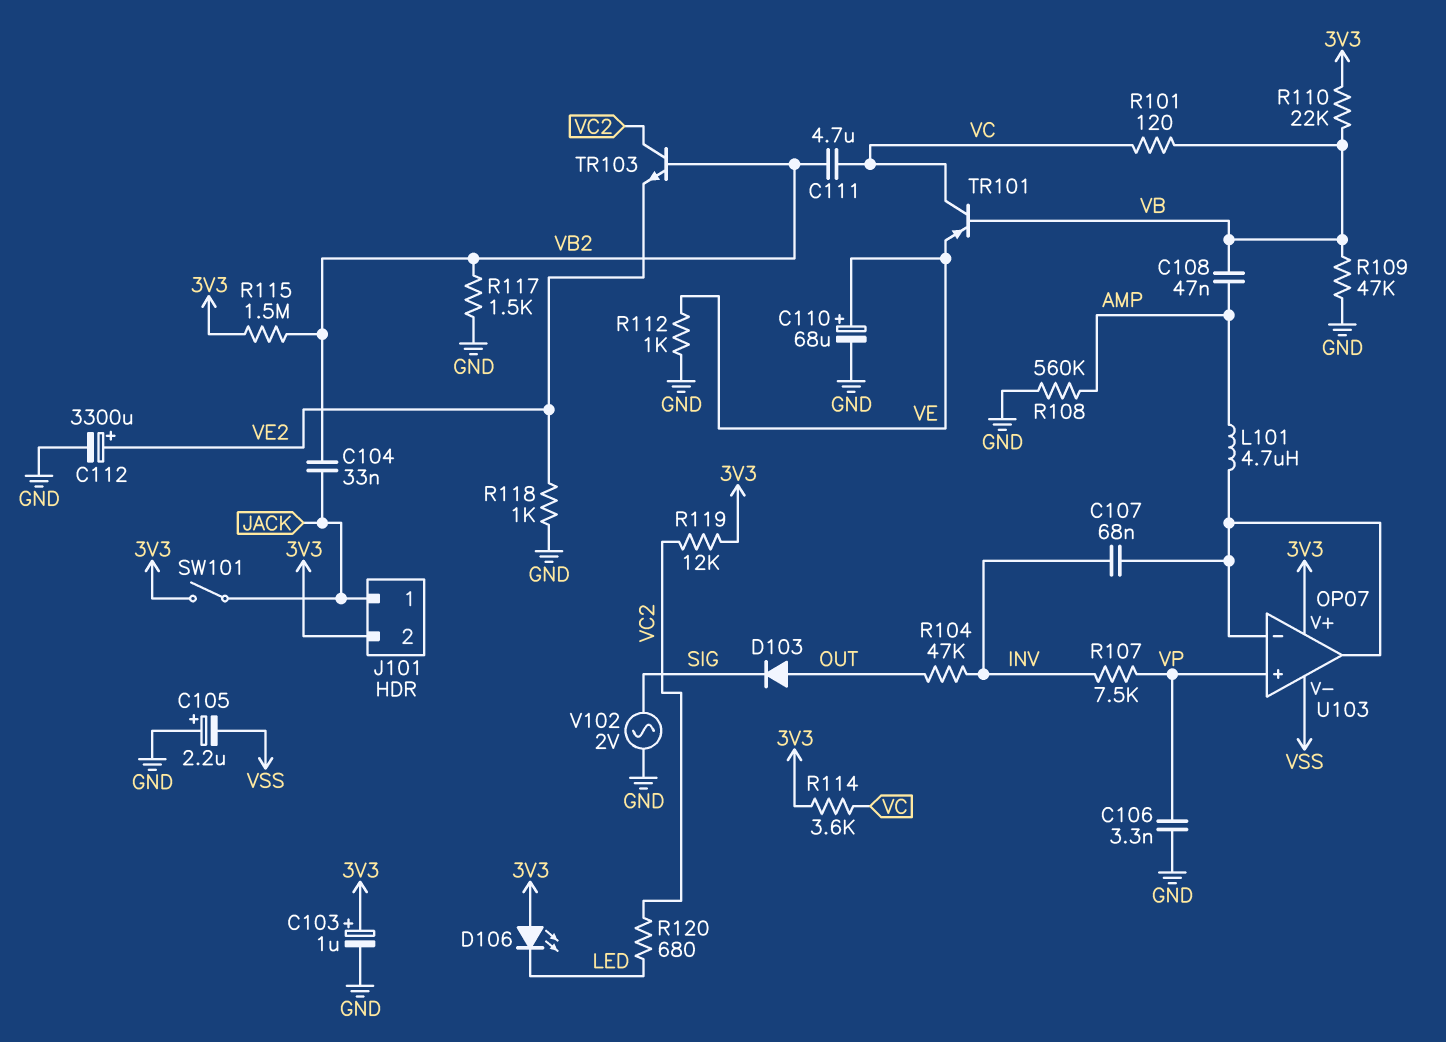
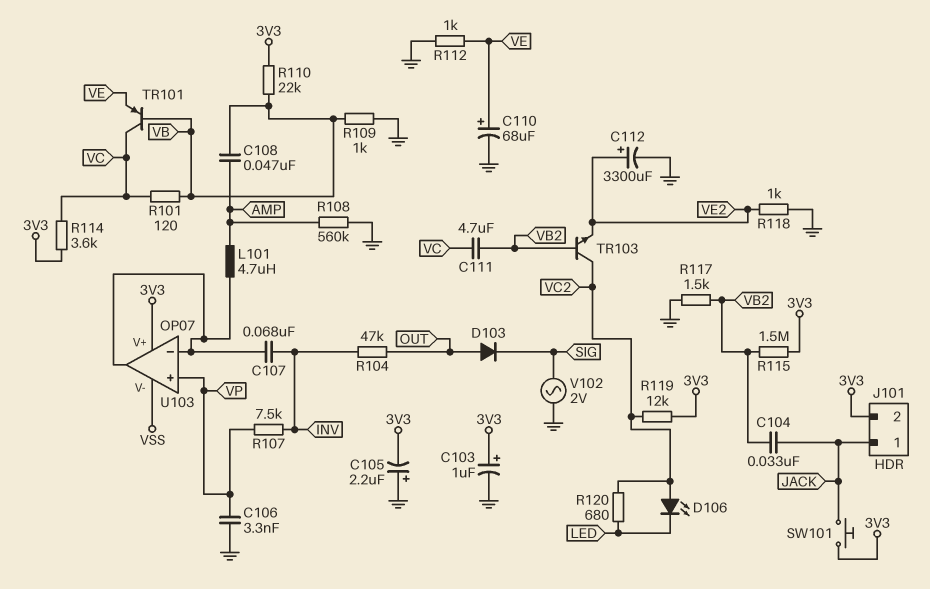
C105: 2.2uF (plus GND, minus VSS) -> 2.2uF (plus GND, minus 3V3)
D106: LED (A 3V3, K LED) -> LED (A VC2, K LED)
R109: 47k (GND, VB) -> 1k (GND, VB)
SW101: switch (3V3, JACK) -> button (3V3, JACK)

